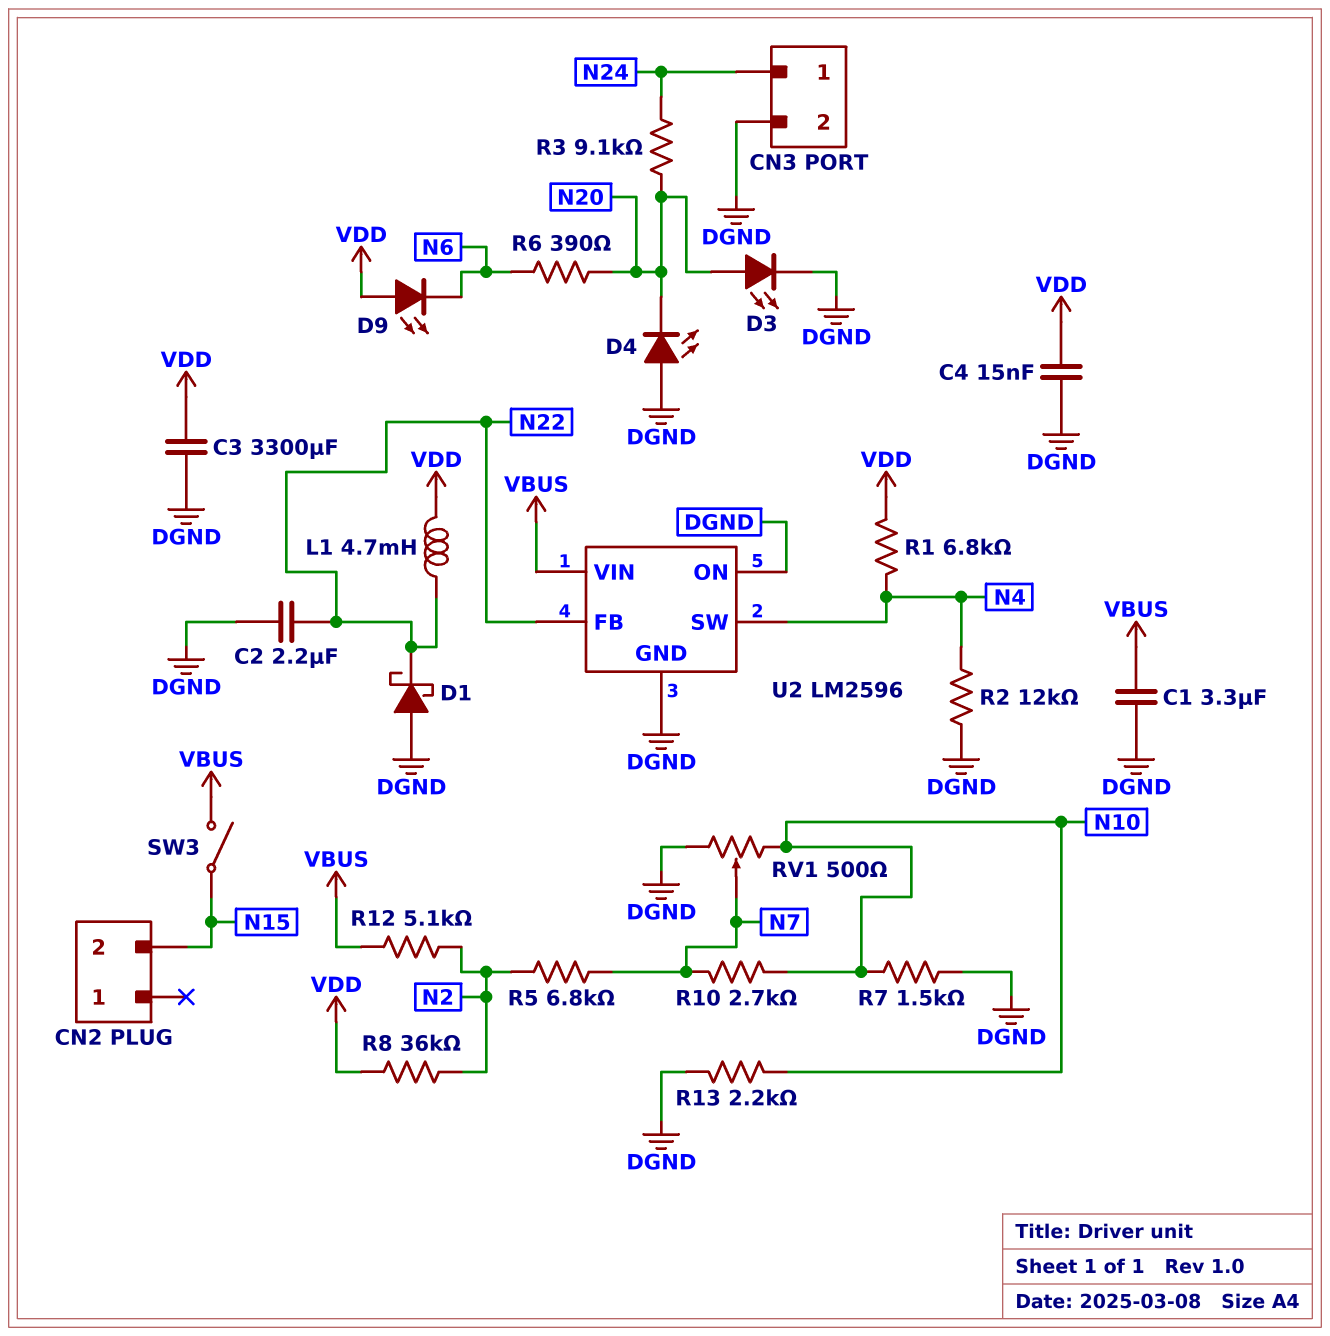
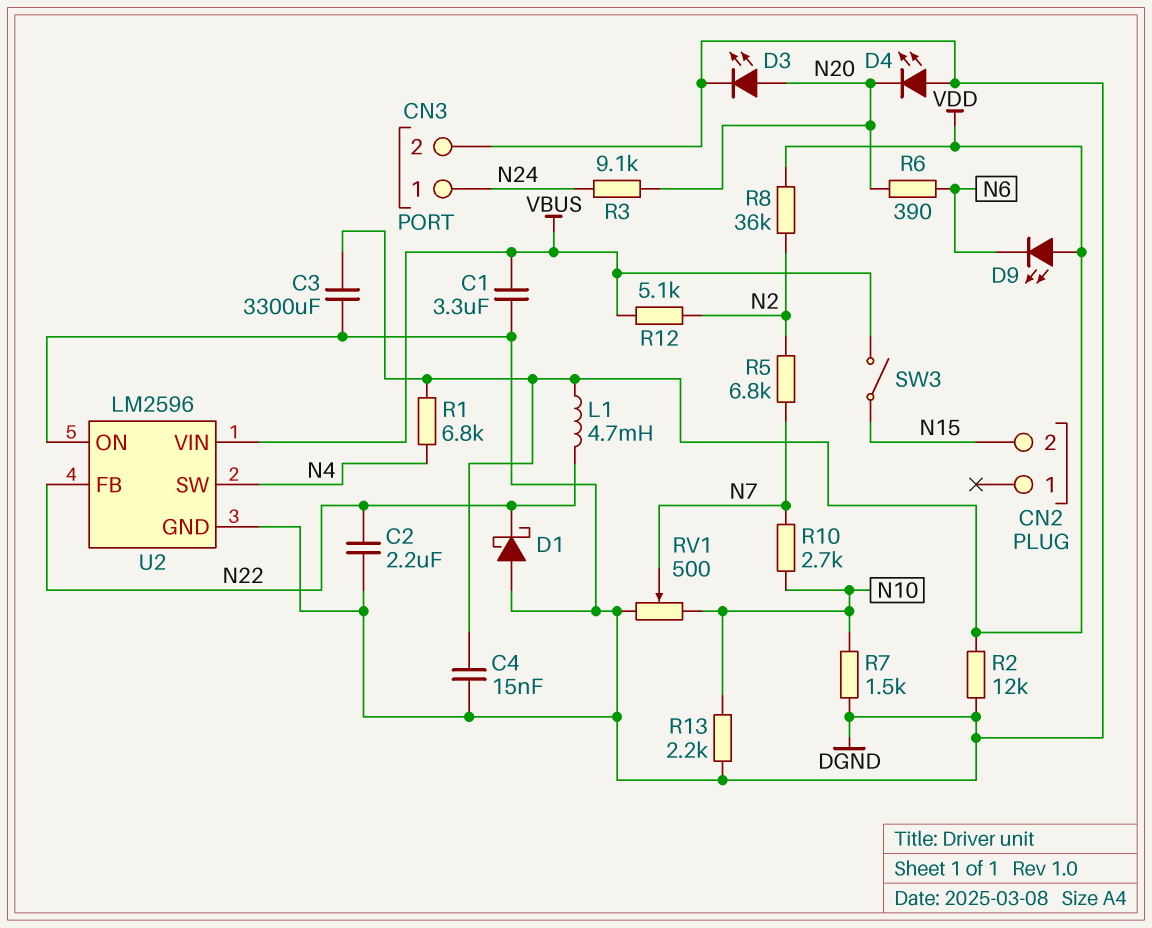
R2: 12k (DGND, N4) -> 12k (DGND, VDD)

